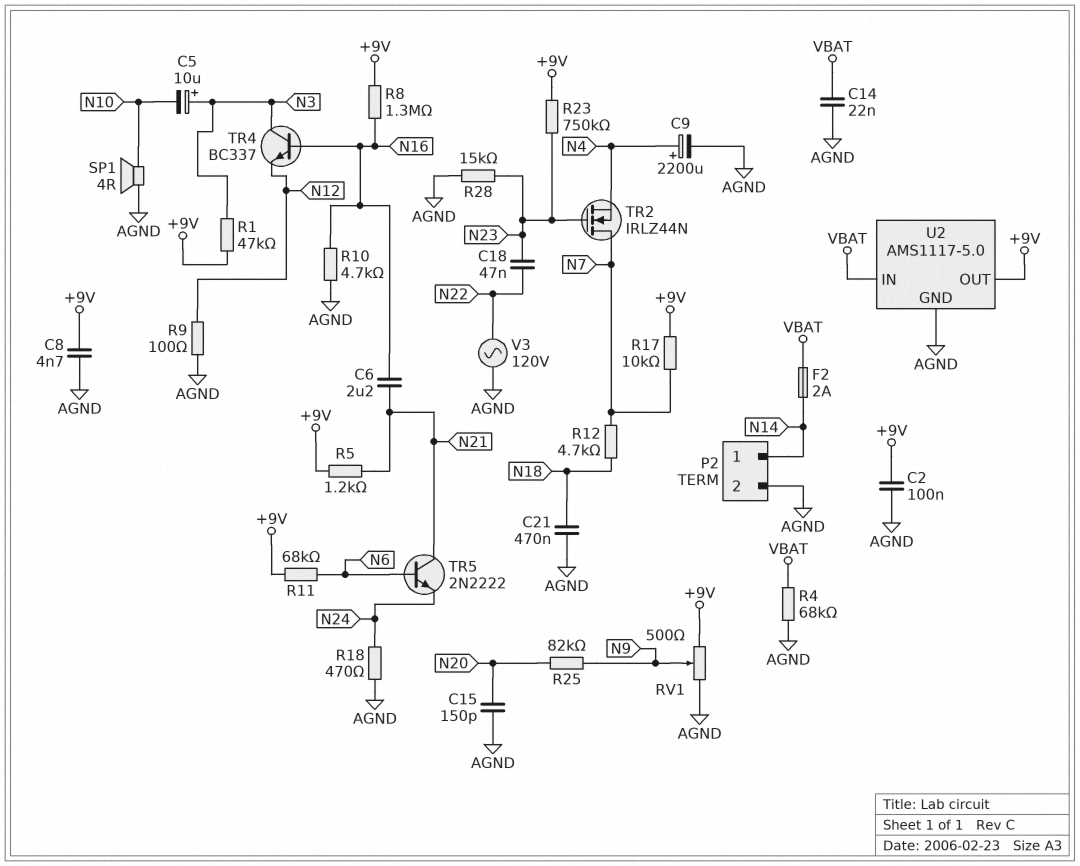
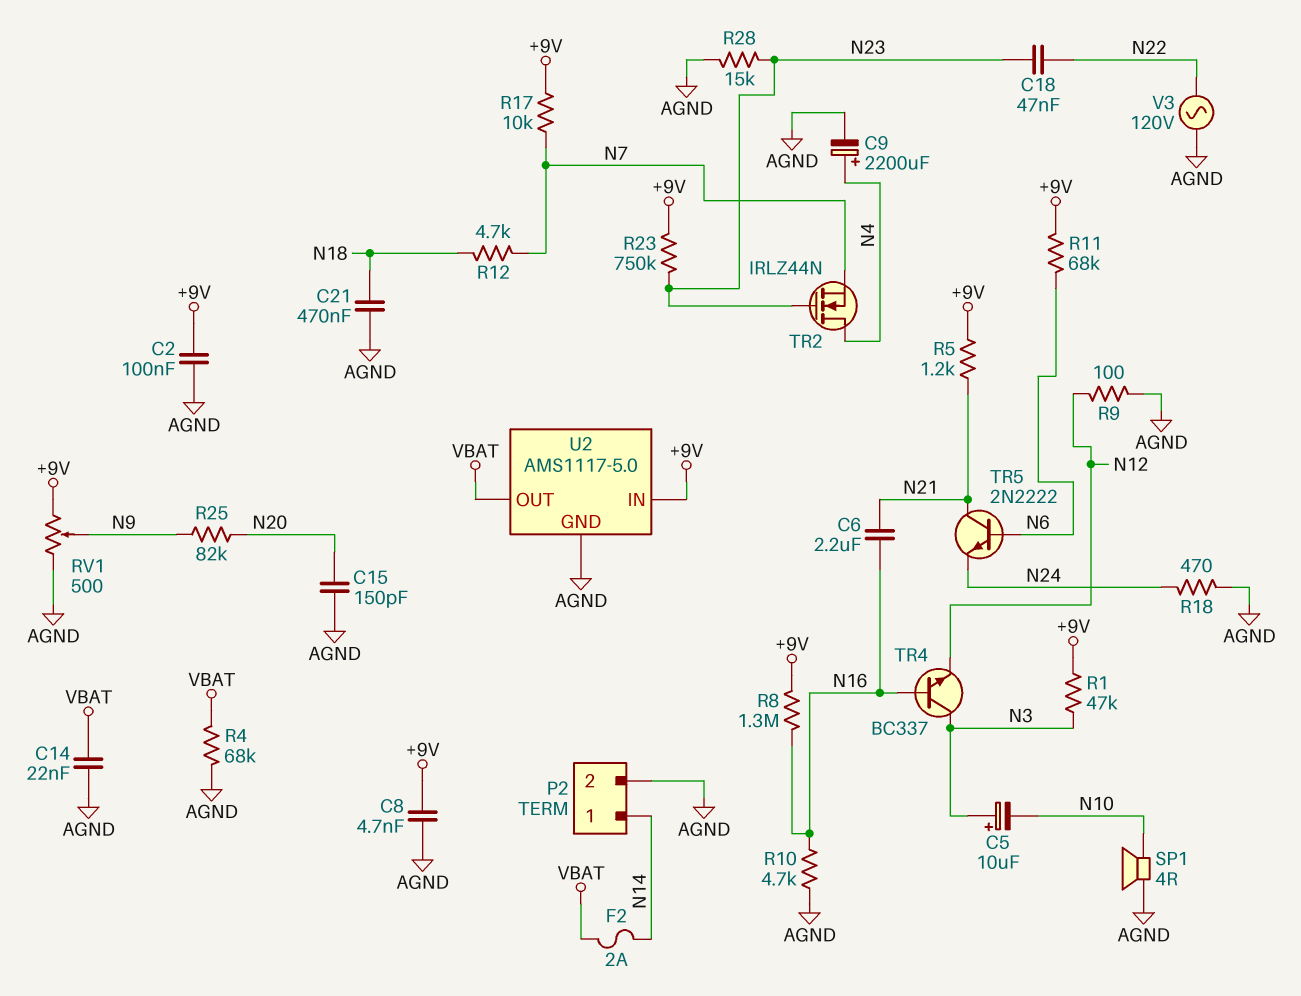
TR2: NMOS IRLZ44N (G N23, D N7, S N4) -> NMOS IRLZ44N (G N23, D N4, S N7)
U2 pin IN: VBAT -> +9V
U2 pin OUT: +9V -> VBAT

